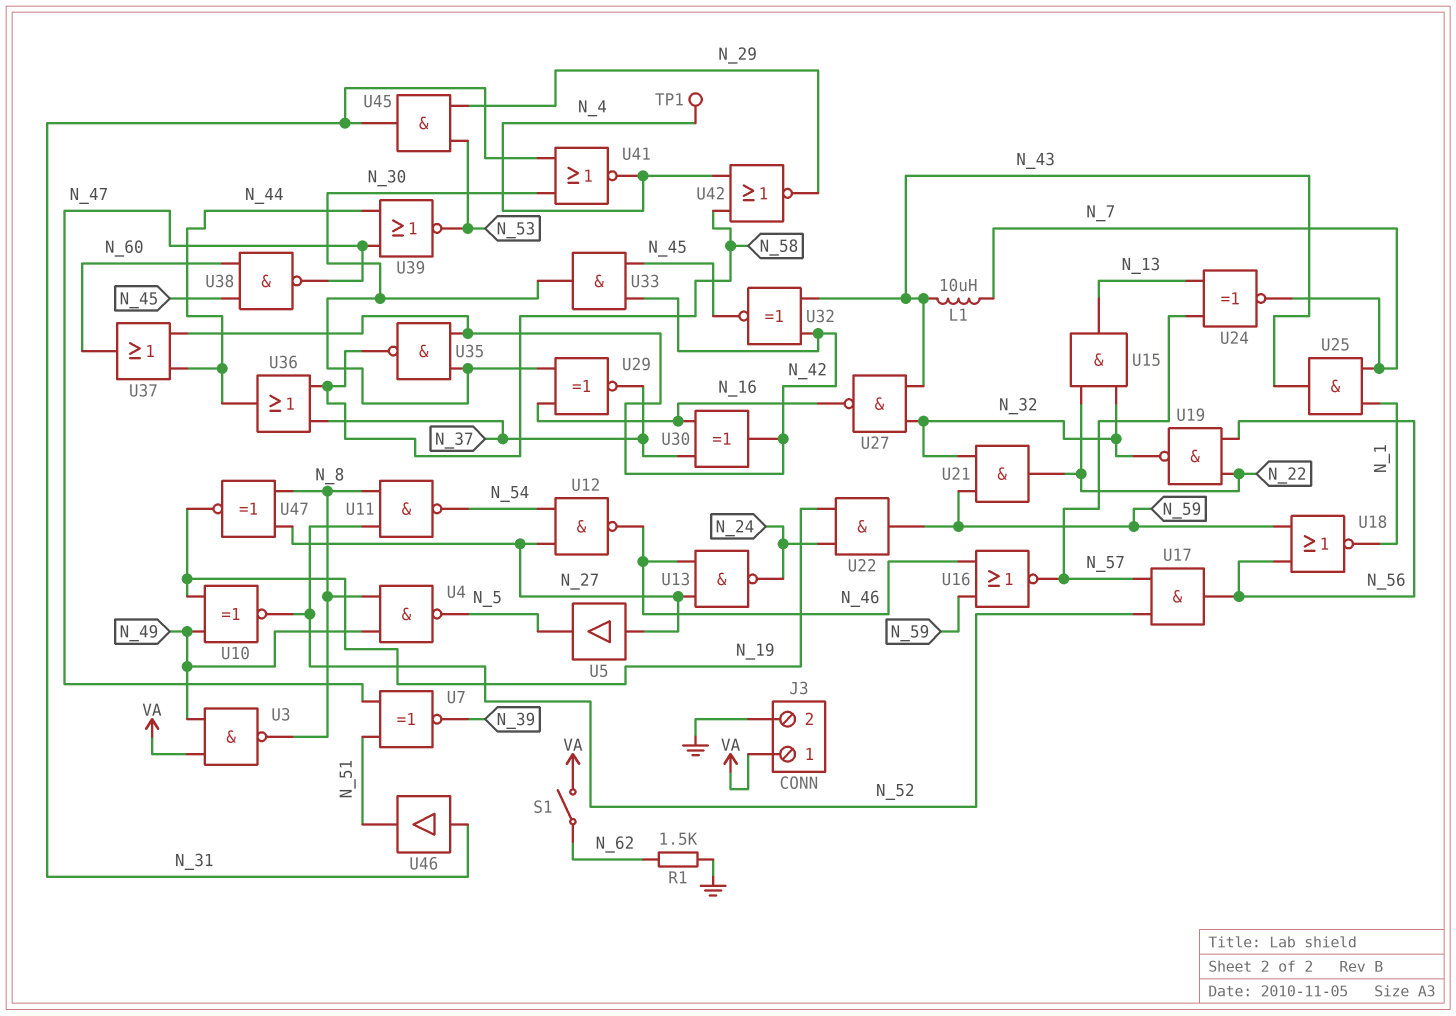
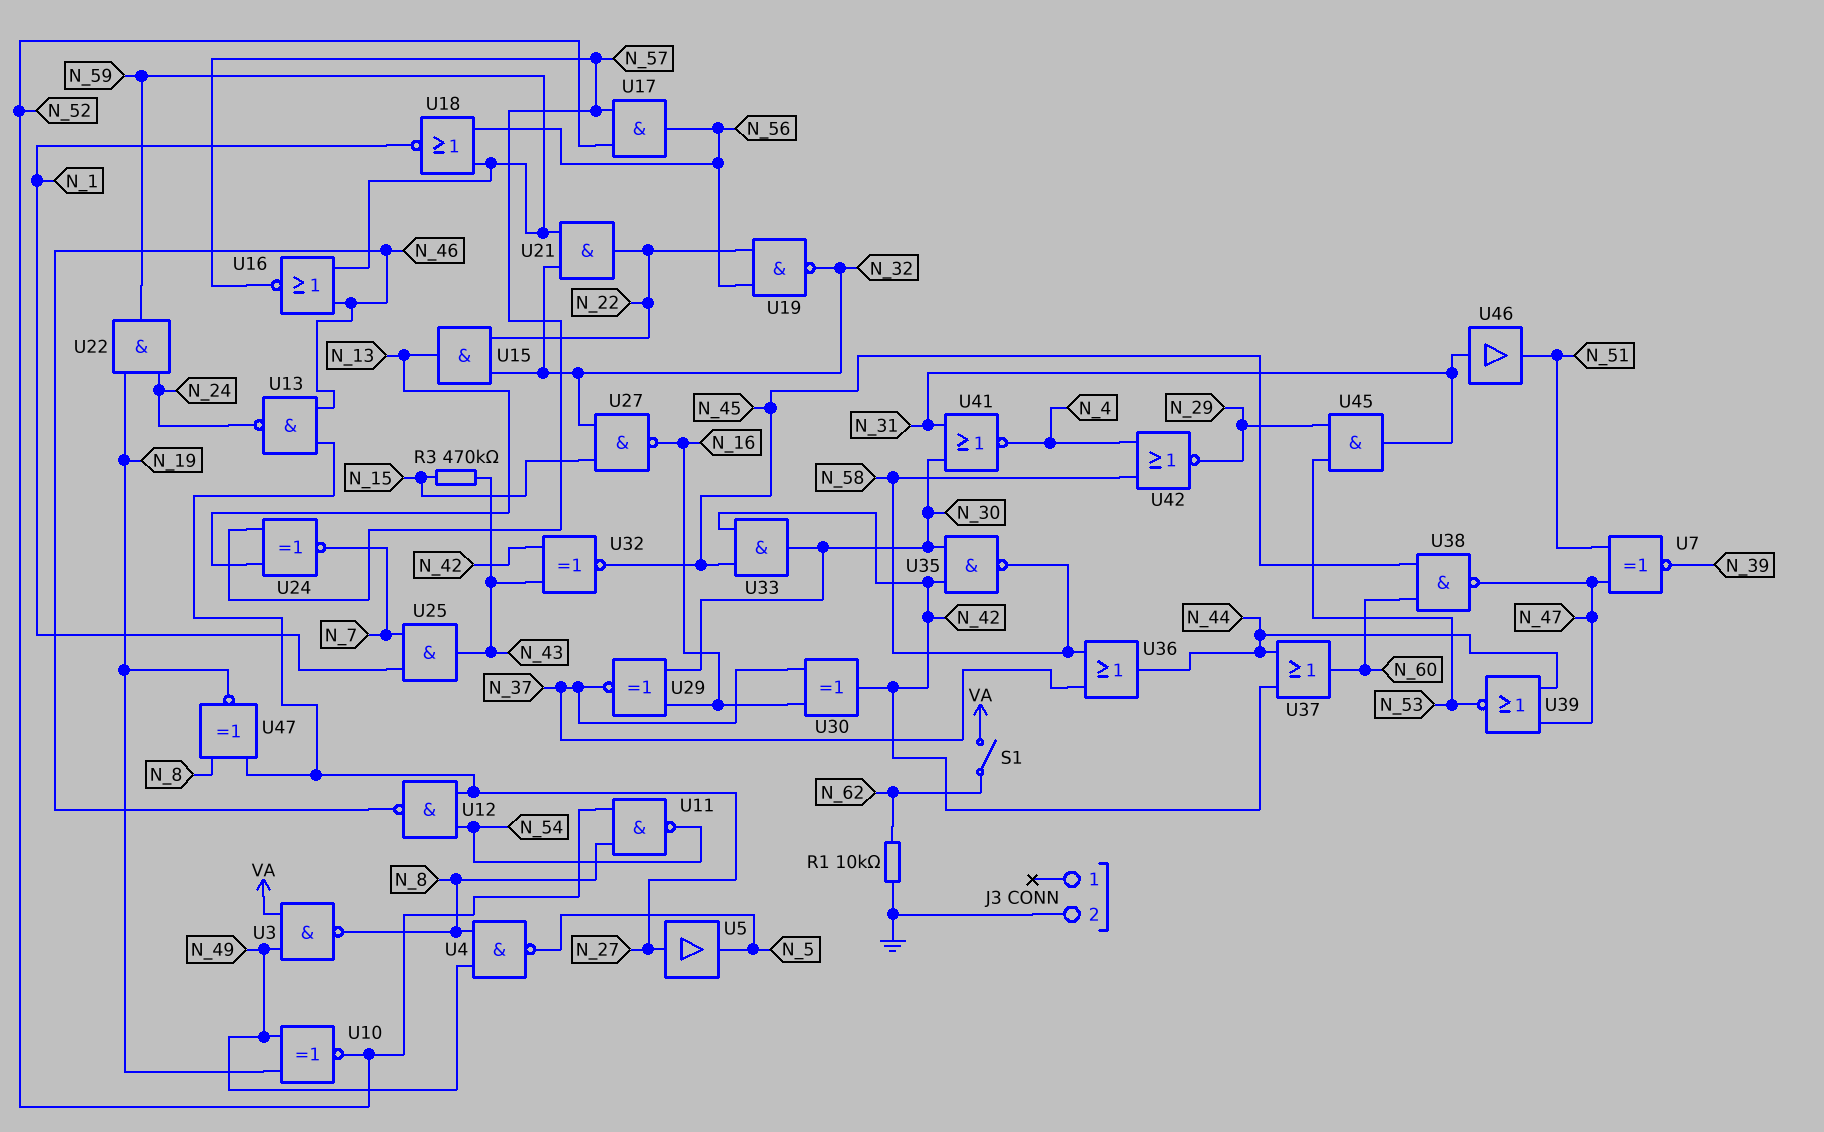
J3 pin 1: VA -> none
L1: 10uH (N_7, N_43) -> none
R1: 1.5k (GND, N_62) -> 10k (GND, N_62)
R3: none -> 470k (N_15, N_43)
TP1: test point (N_4) -> none
U27: NAND (in N_32, in N_43, out N_16) -> NAND (in N_15, in N_32, out N_16)

